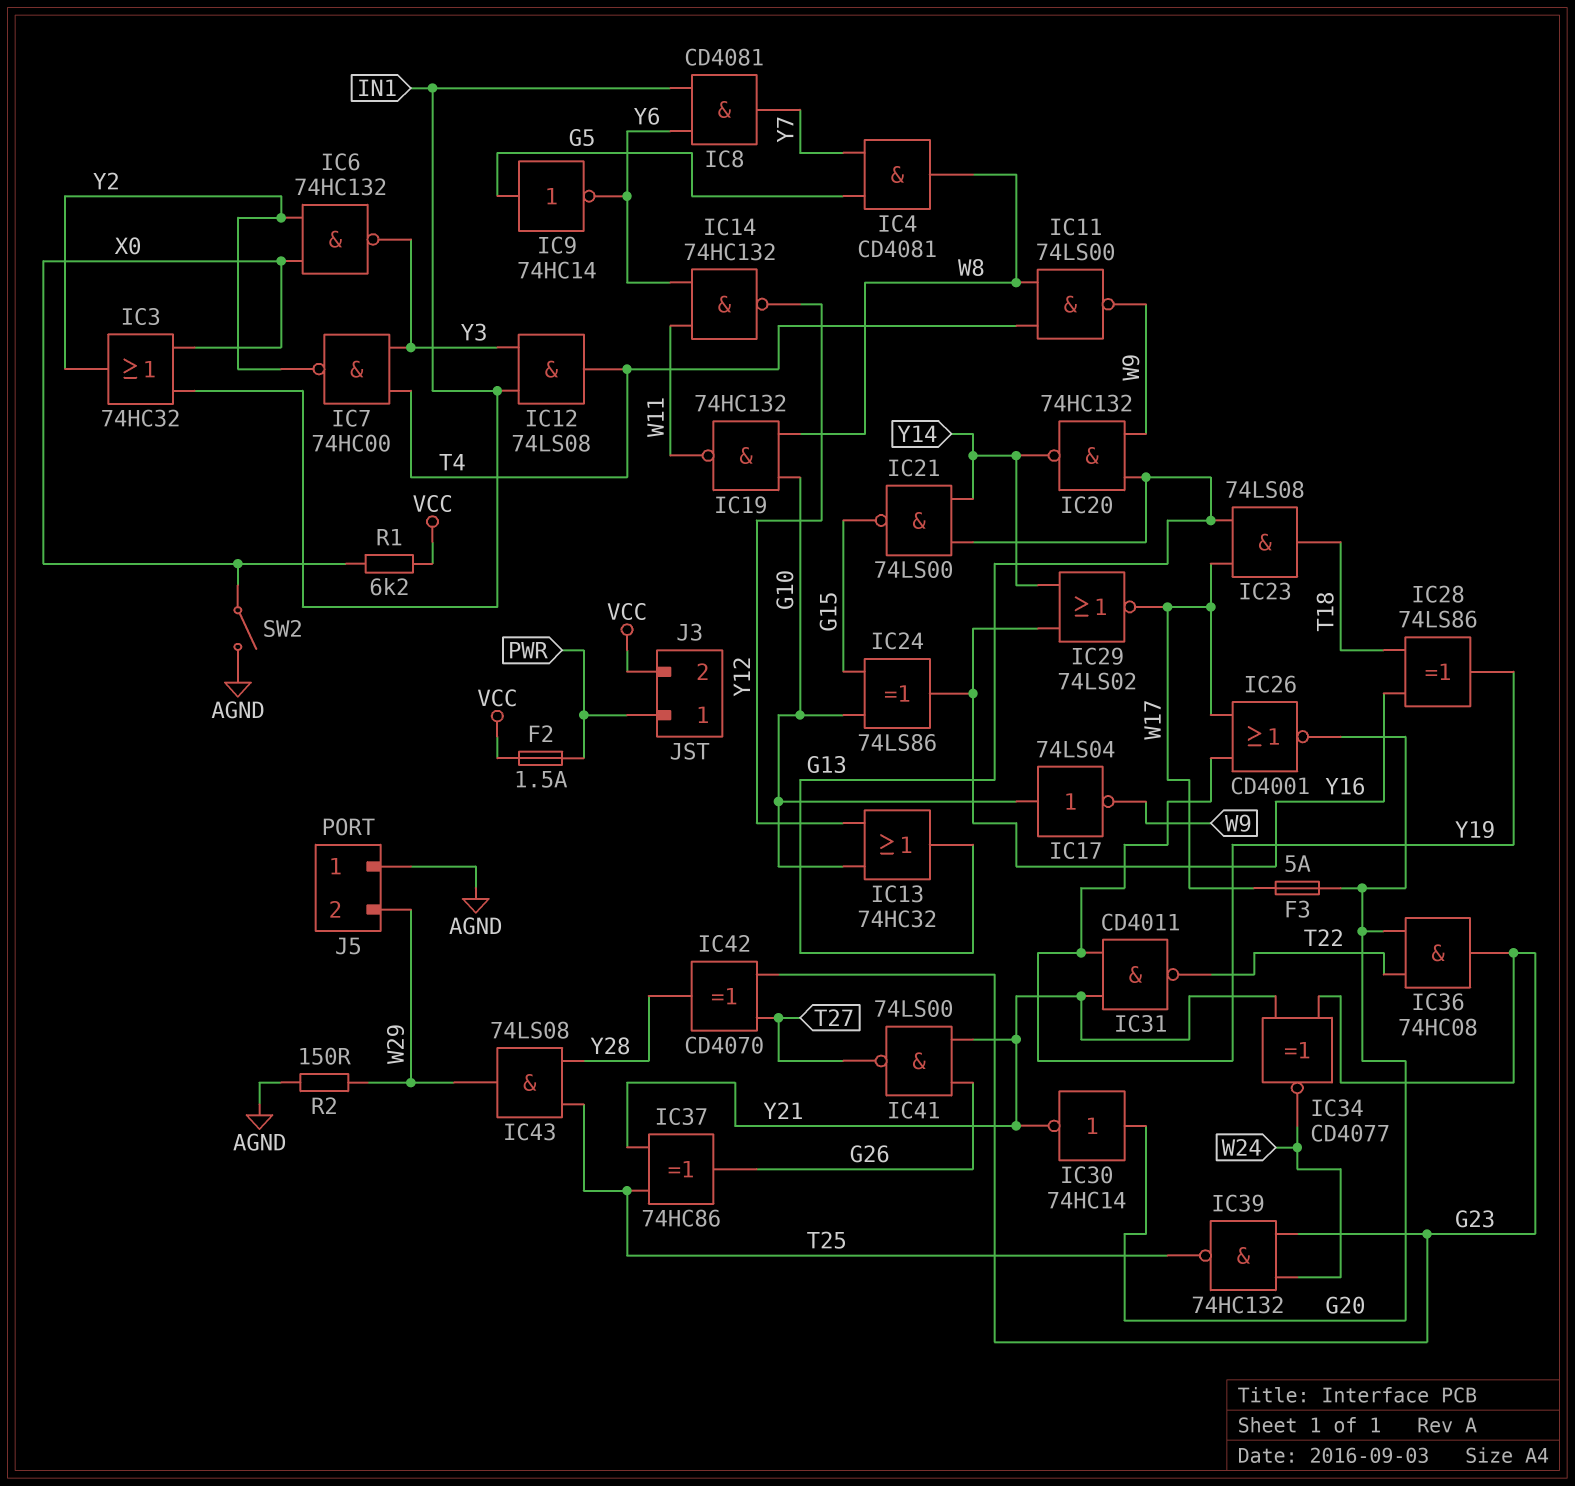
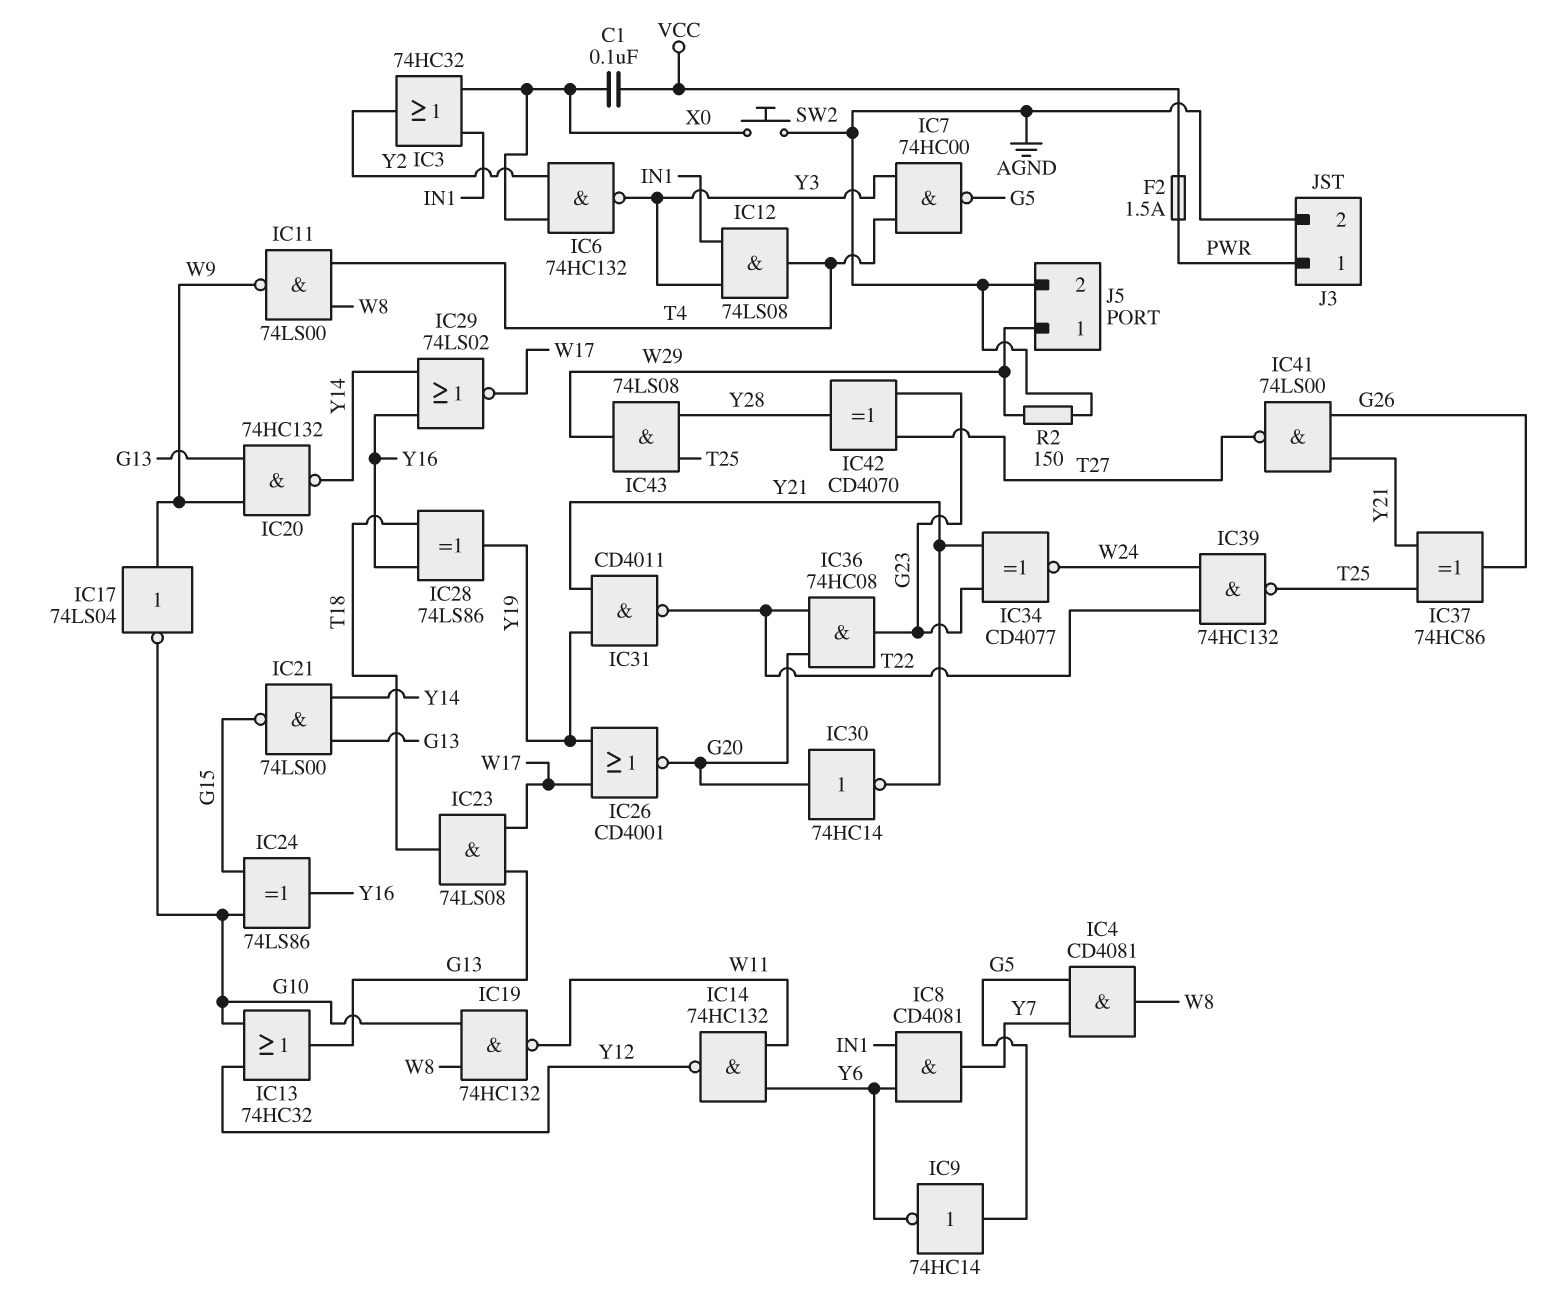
C1: none -> 100nF (VCC, X0)
F3: 5A (G20, W17) -> none
IC7: NAND 74HC00 (in T4, in Y3, out Y2) -> NAND 74HC00 (in T4, in Y3, out G5)
IC17: NOT 74LS04 (in G10, out W9) -> NOT 74LS04 (in W9, out G10)
IC39: NAND 74HC132 (in G23, in W24, out T25) -> NAND 74HC132 (in T22, in W24, out T25)
J3 pin 2: VCC -> AGND
J5 pin 1: AGND -> W29
J5 pin 2: W29 -> AGND
R1: 6.2k (VCC, X0) -> none
SW2: switch (AGND, X0) -> button (AGND, X0)

